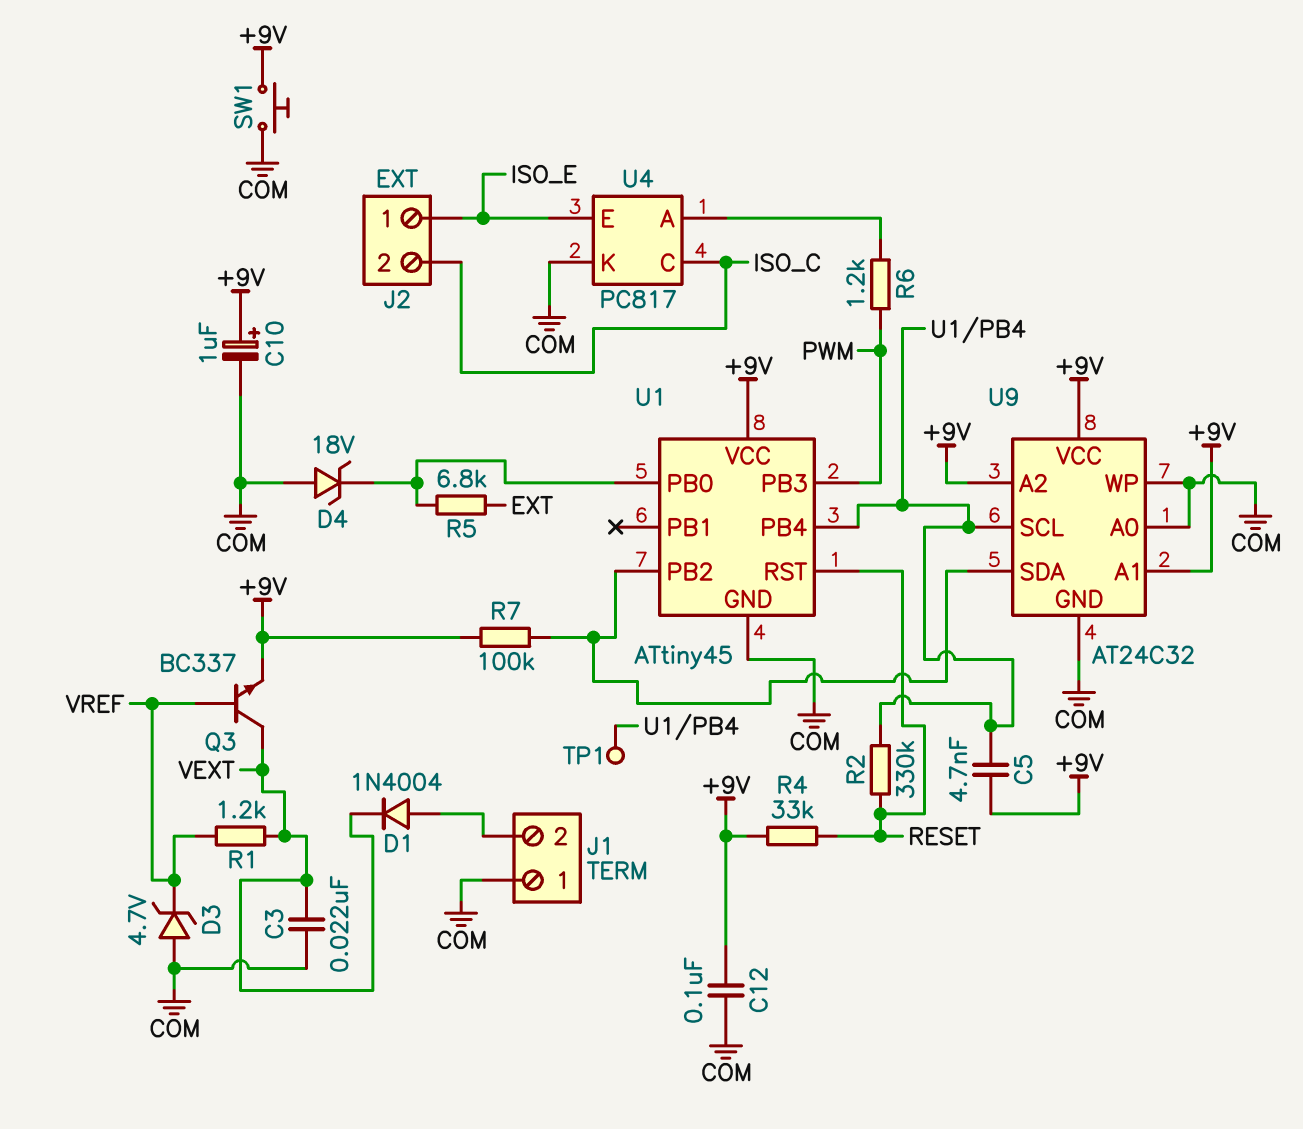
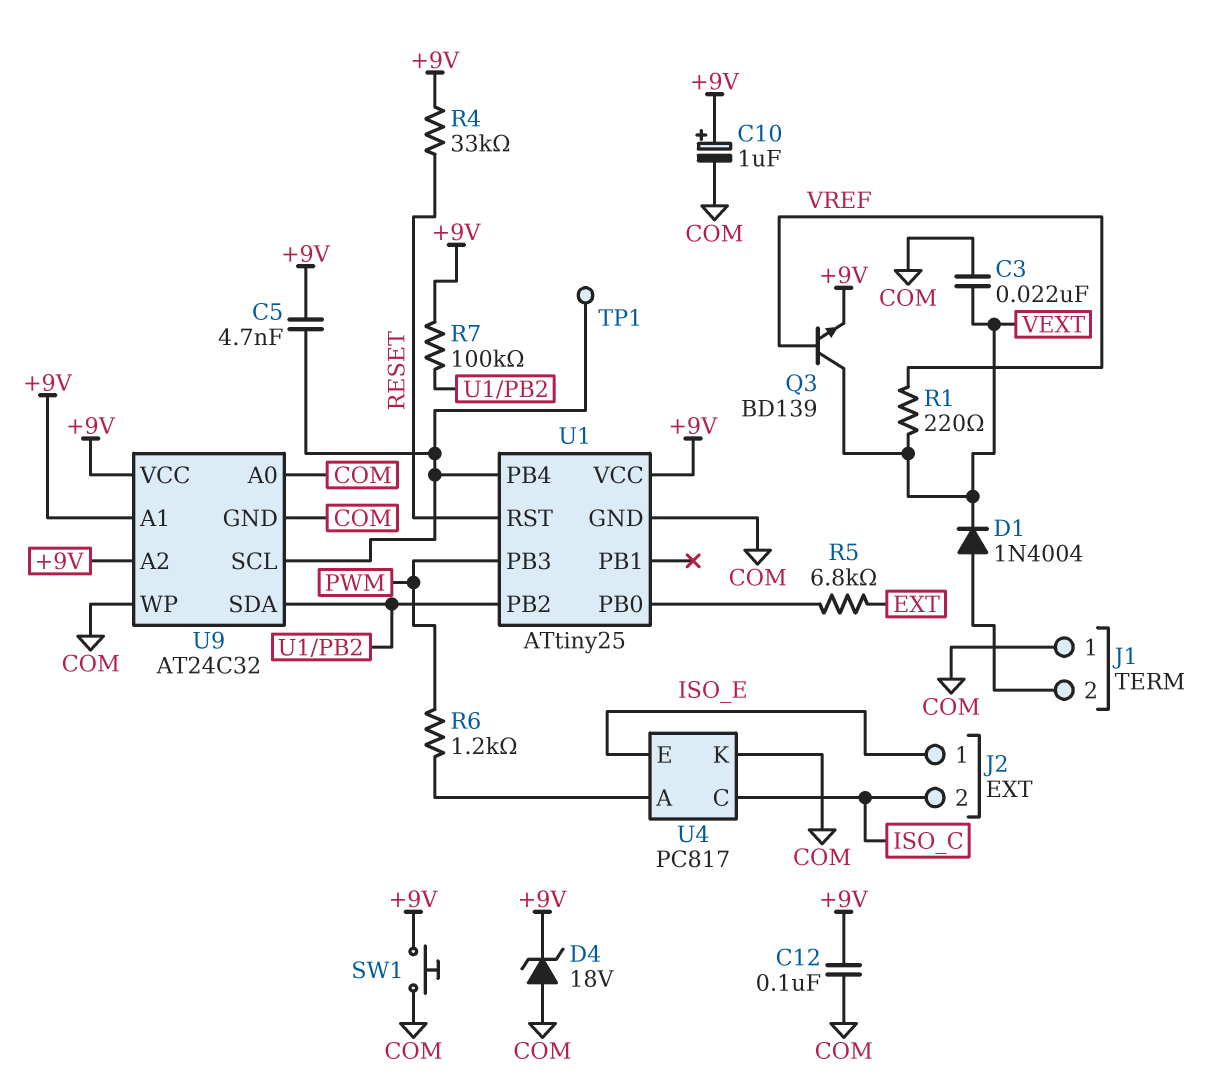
D3: zener 4.7V (A COM, K VREF) -> none
D4: zener 18V (A COM, K U1/PB0) -> zener 18V (A COM, K +9V)
Q3: NPN BC337 (B VREF, C VEXT, E +9V) -> NPN BD139 (B VREF, C VEXT, E +9V)
R1: 1.2k (VEXT, VREF) -> 220 (VEXT, VREF)
R2: 330k (RESET, U1/PB4) -> none
U1: ATtiny45 -> ATtiny25

